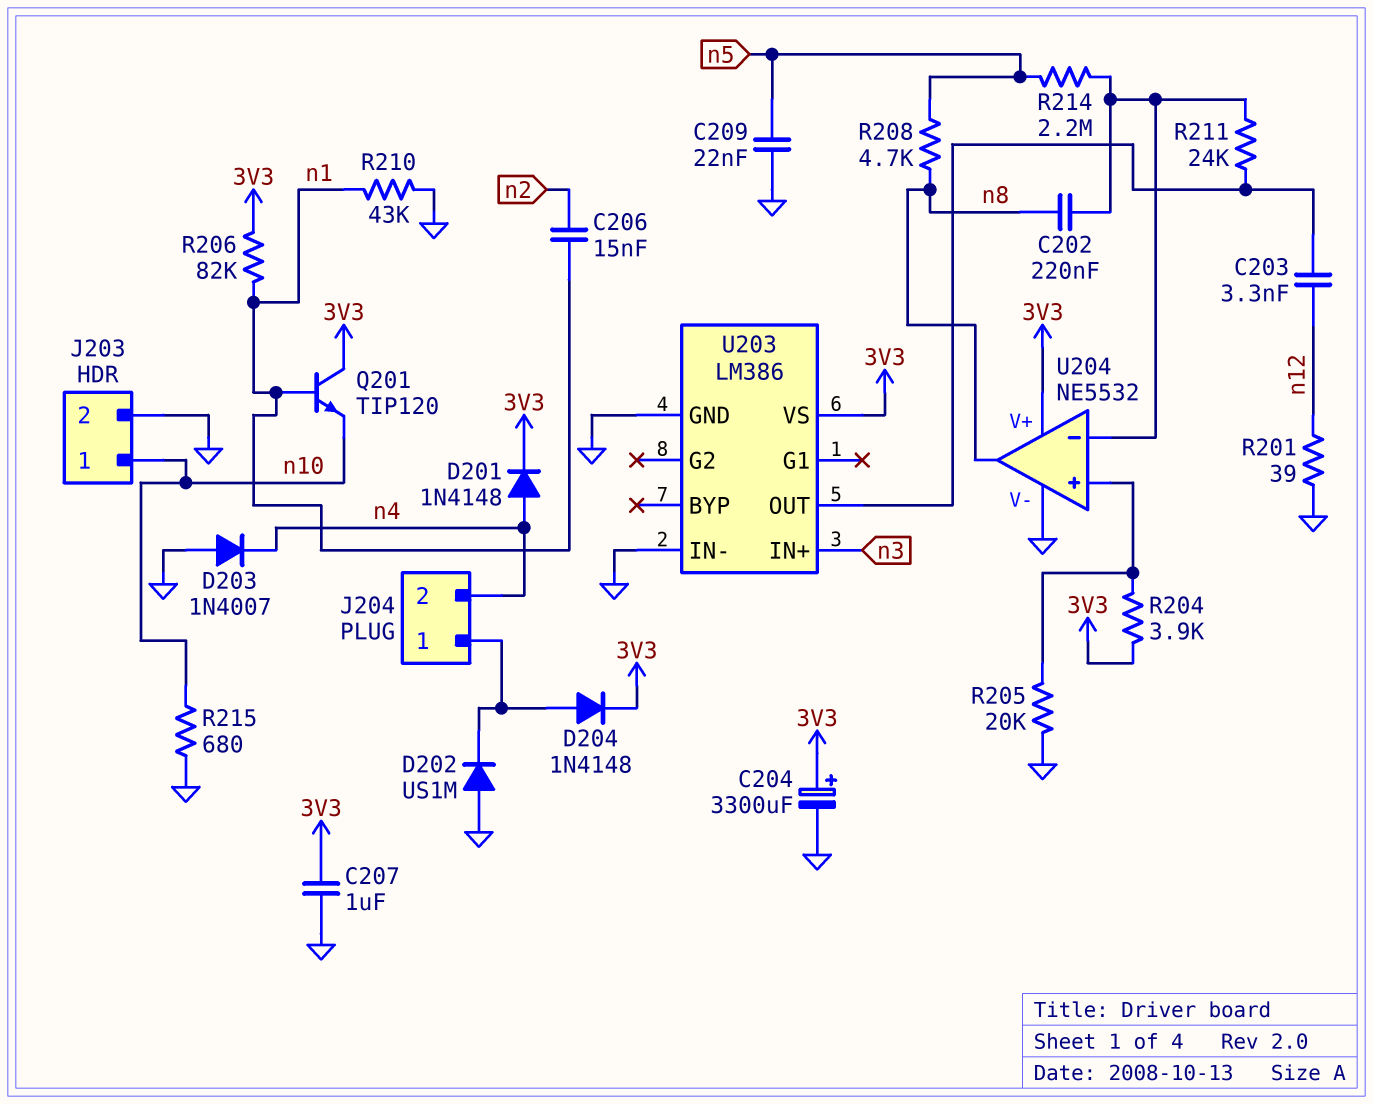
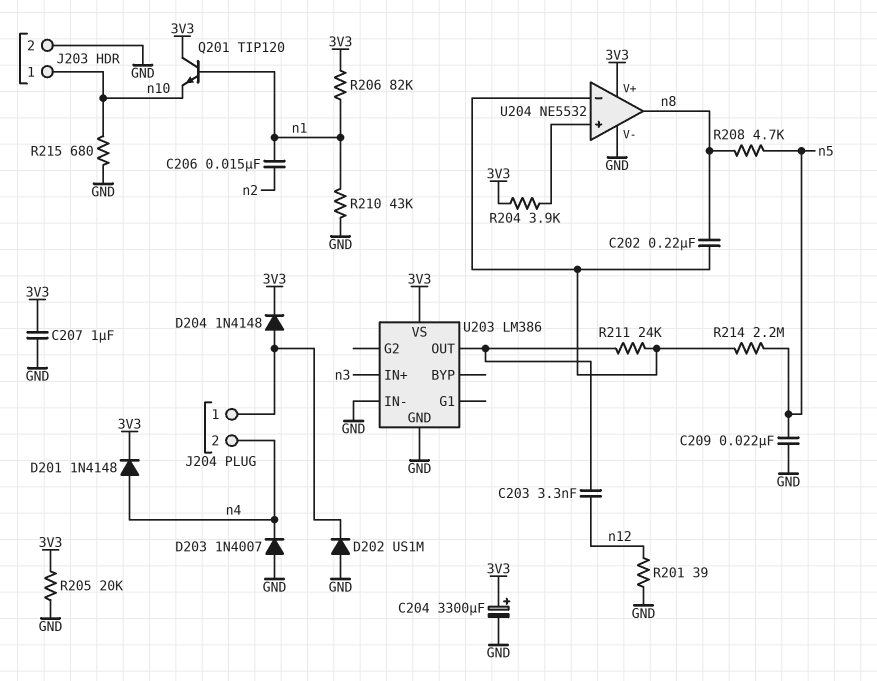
R205: 20k (GND, U204/in+) -> 20k (3V3, GND)

